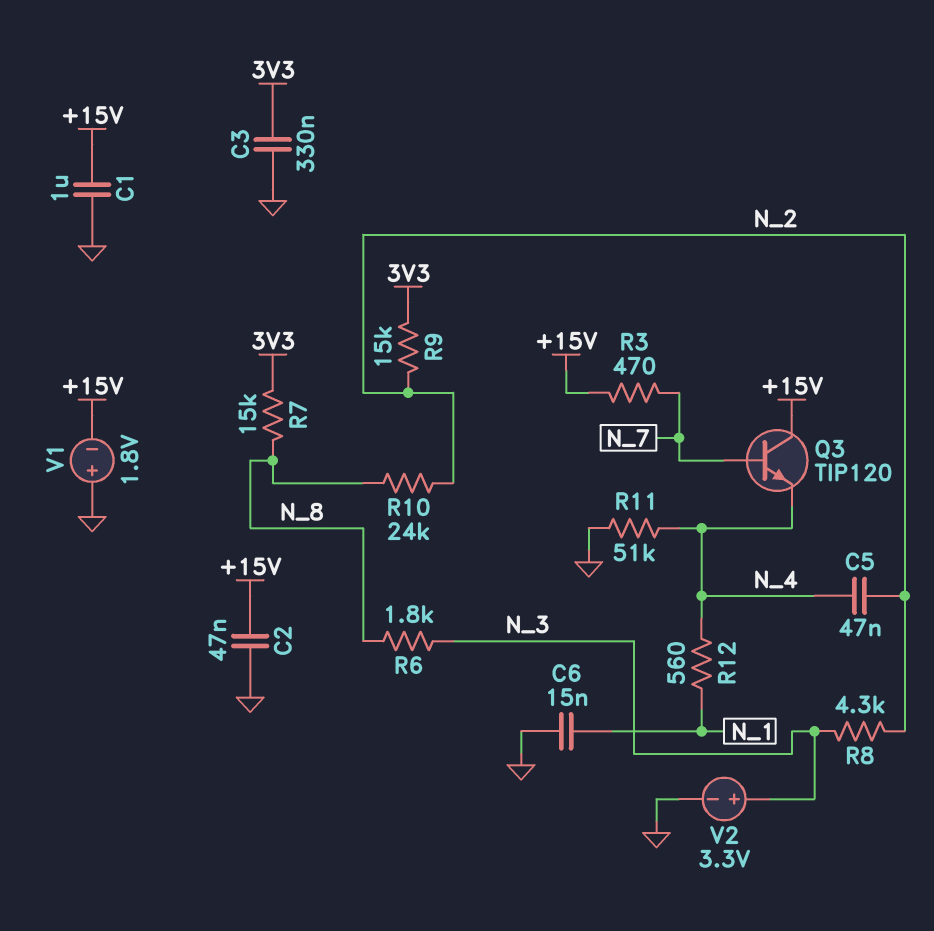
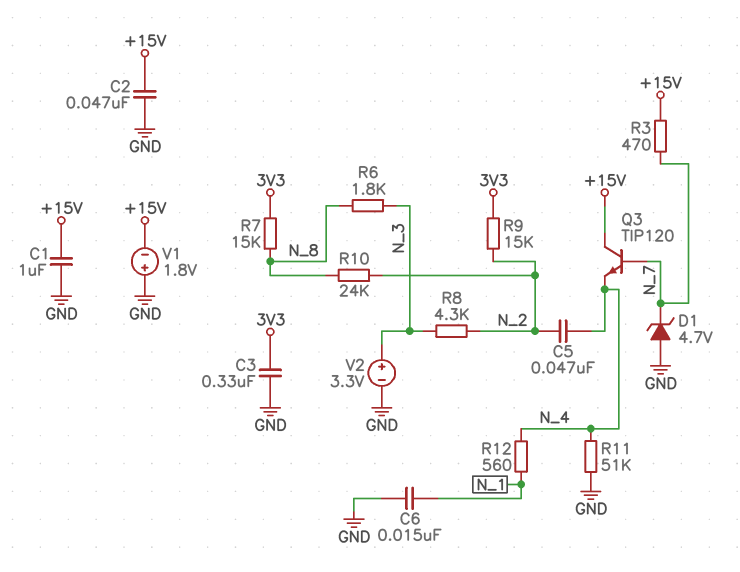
D1: none -> zener 4.7V (A GND, K N_7)

